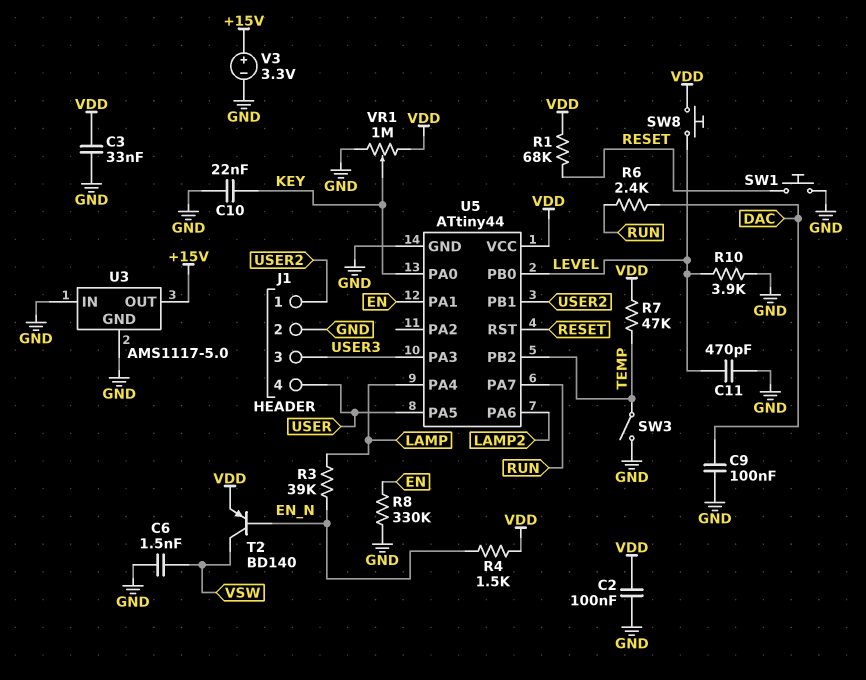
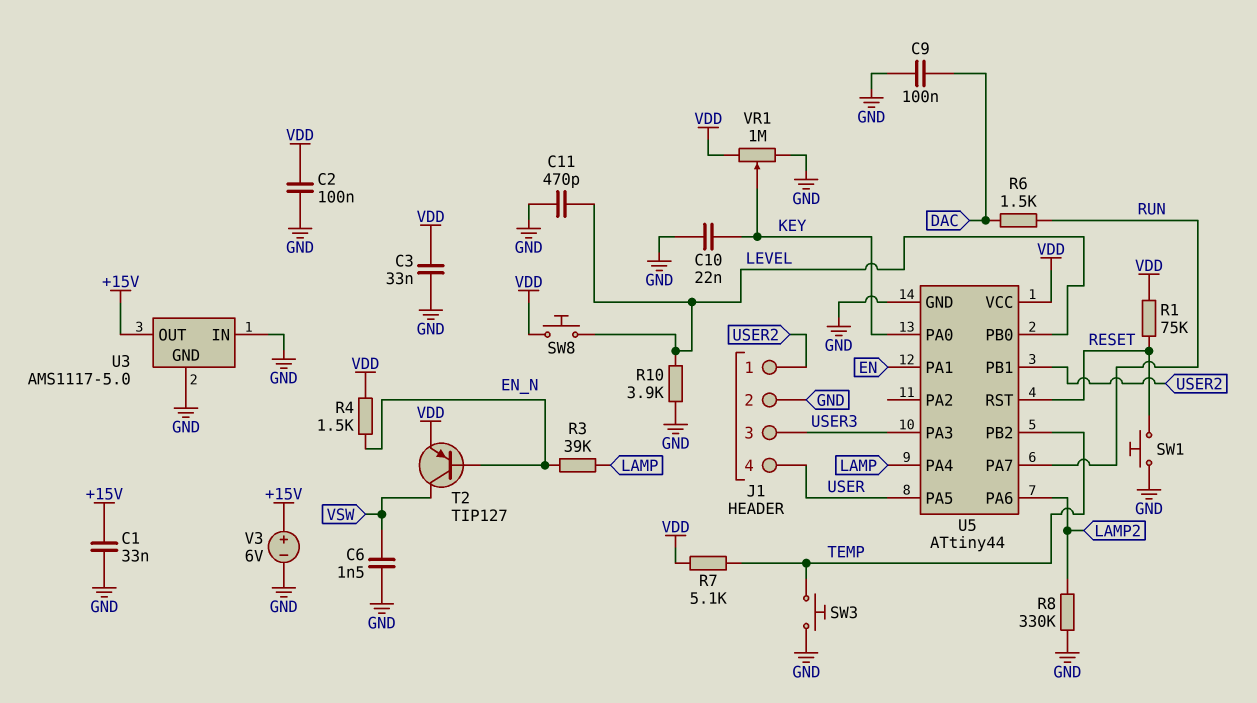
C1: none -> 33nF (+15V, GND)
R1: 68k (RESET, VDD) -> 75k (RESET, VDD)
R6: 2.4k (DAC, RUN) -> 1.5k (DAC, RUN)
R7: 47k (TEMP, VDD) -> 5.1k (TEMP, VDD)
R8: 330k (EN, GND) -> 330k (GND, LAMP2)
SW3: switch (GND, TEMP) -> button (GND, TEMP)
T2: PNP BD140 (B EN_N, C VSW, E VDD) -> PNP TIP127 (B EN_N, C VSW, E VDD)
V3: 3.3V (plus +15V, minus GND) -> 6V (plus +15V, minus GND)

